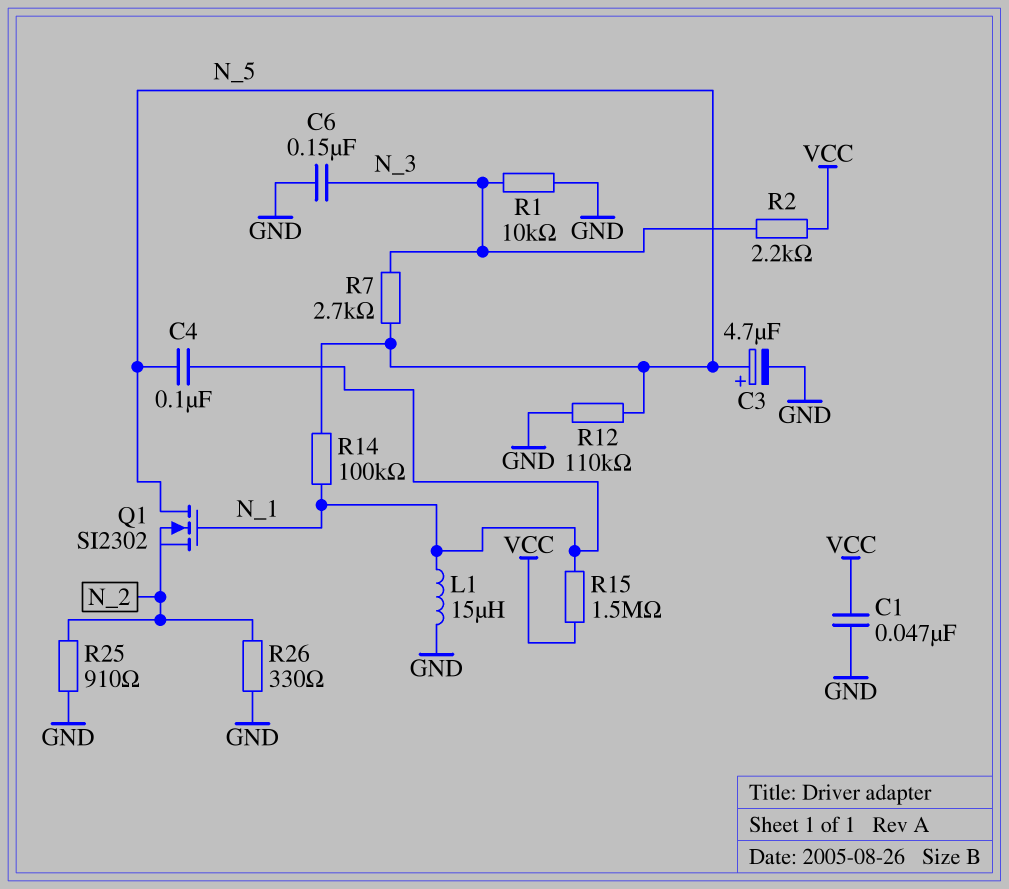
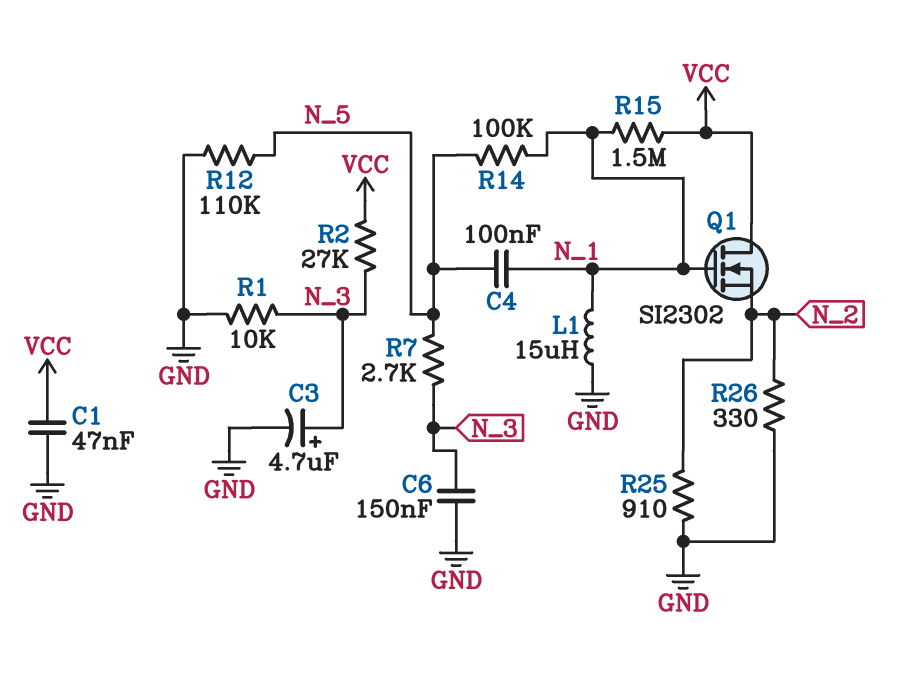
C3: 4.7uF (plus N_5, minus GND) -> 4.7uF (plus N_3, minus GND)
Q1: NMOS SI2302 (G N_1, D N_5, S N_2) -> NMOS SI2302 (G N_1, D VCC, S N_2)
R2: 2.2k (N_3, VCC) -> 27k (N_3, VCC)

